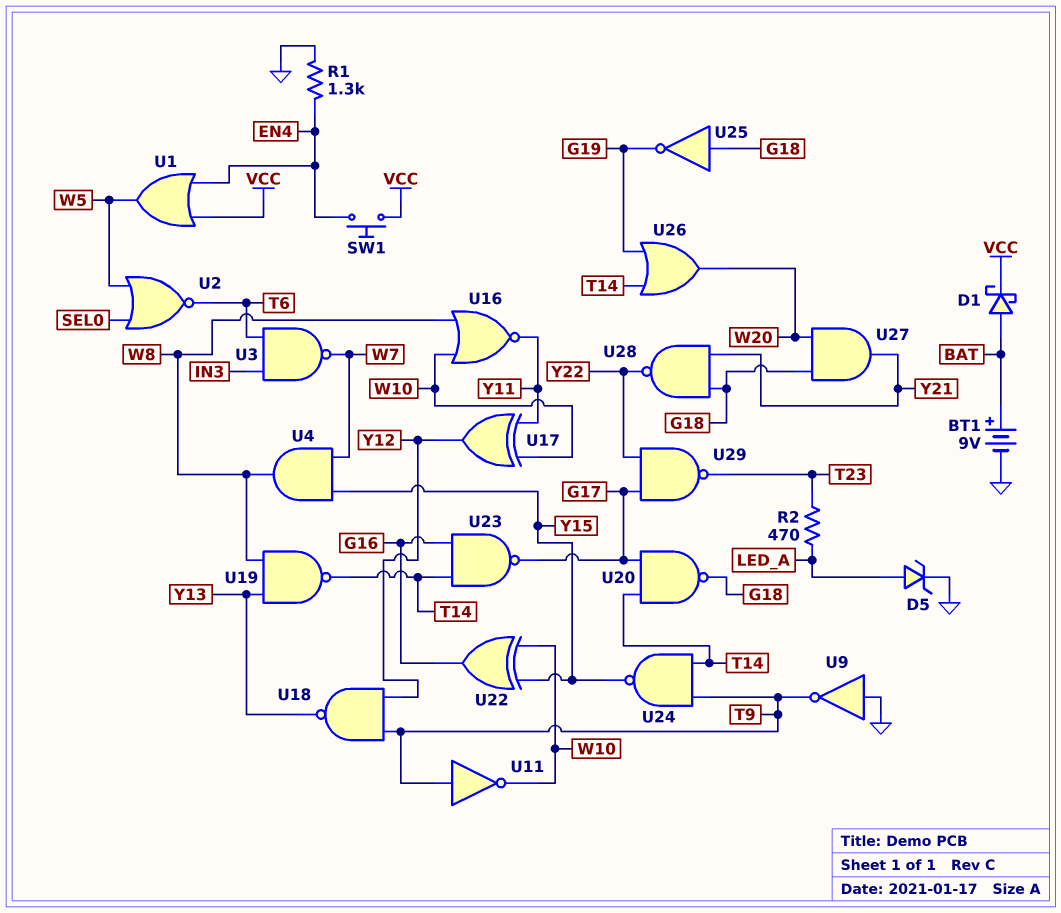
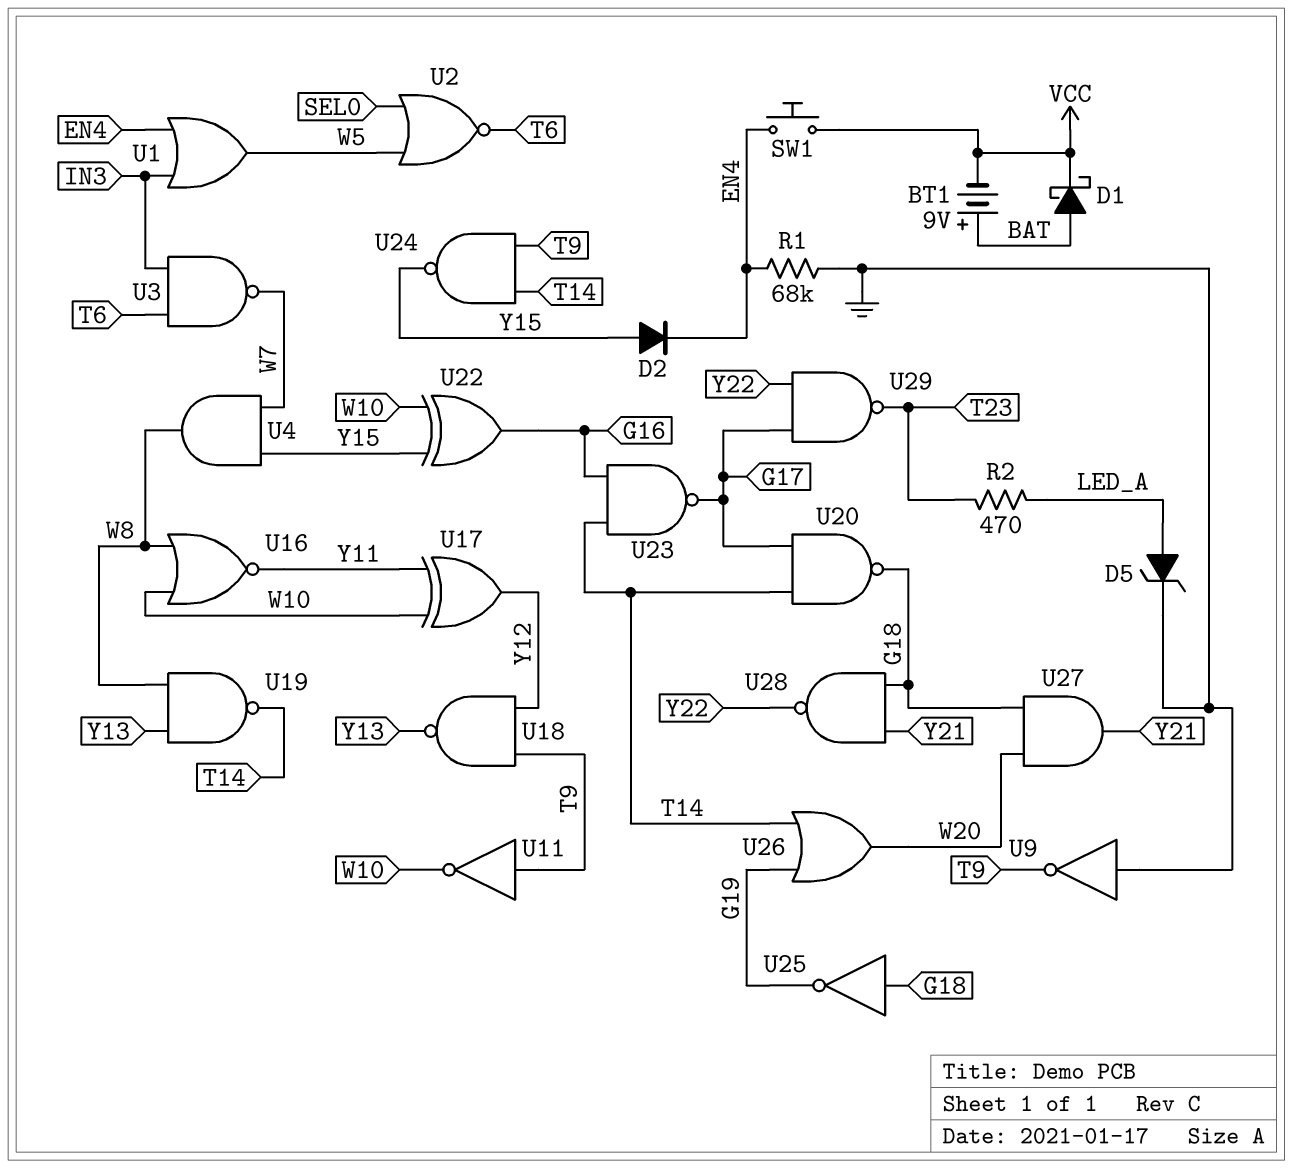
BT1: 9V (plus BAT, minus GND) -> 9V (plus BAT, minus VCC)
D2: none -> diode (A Y15, K EN4)
R1: 1.3k (EN4, GND) -> 68k (EN4, GND)
U1: OR (in EN4, in VCC, out W5) -> OR (in EN4, in IN3, out W5)

